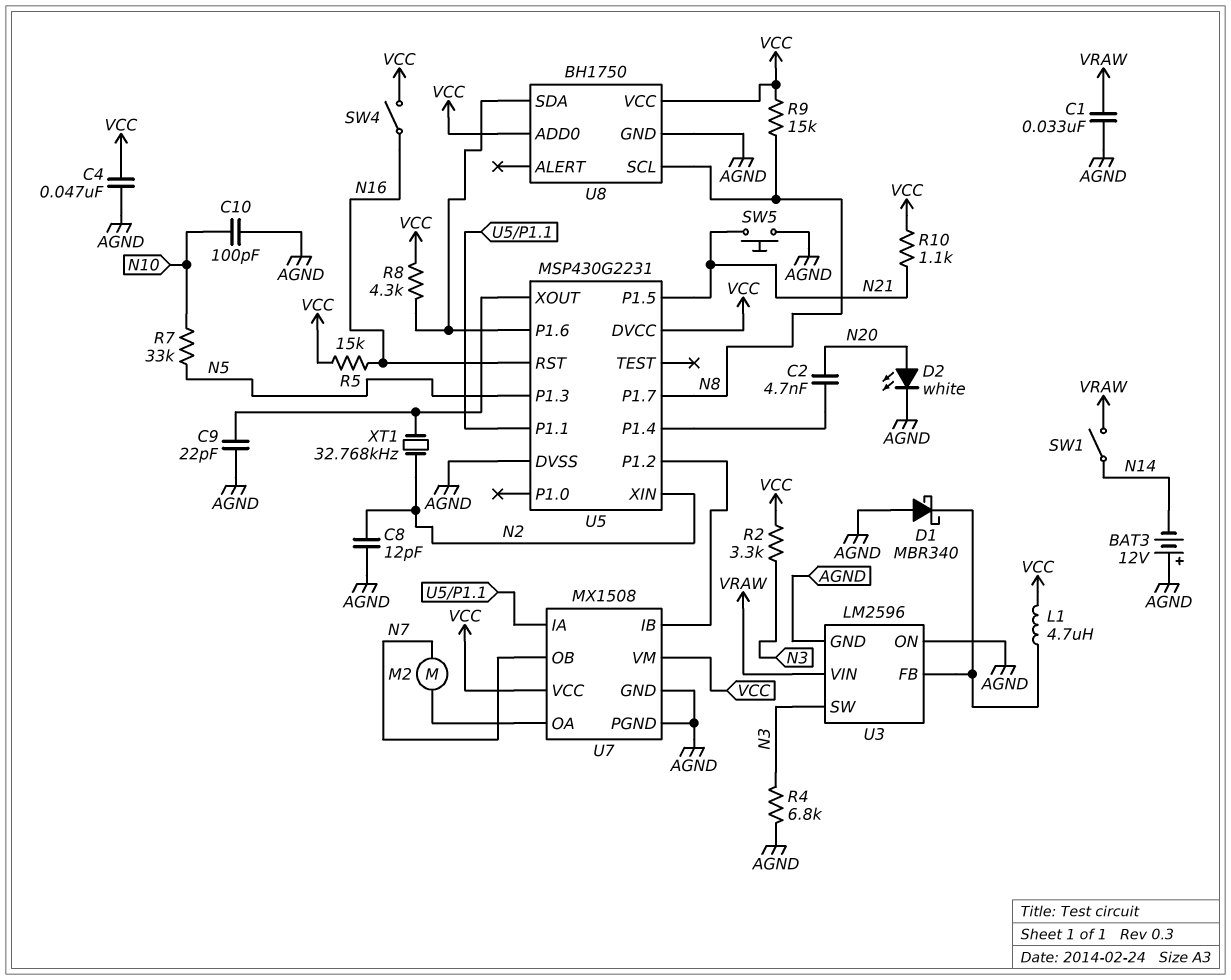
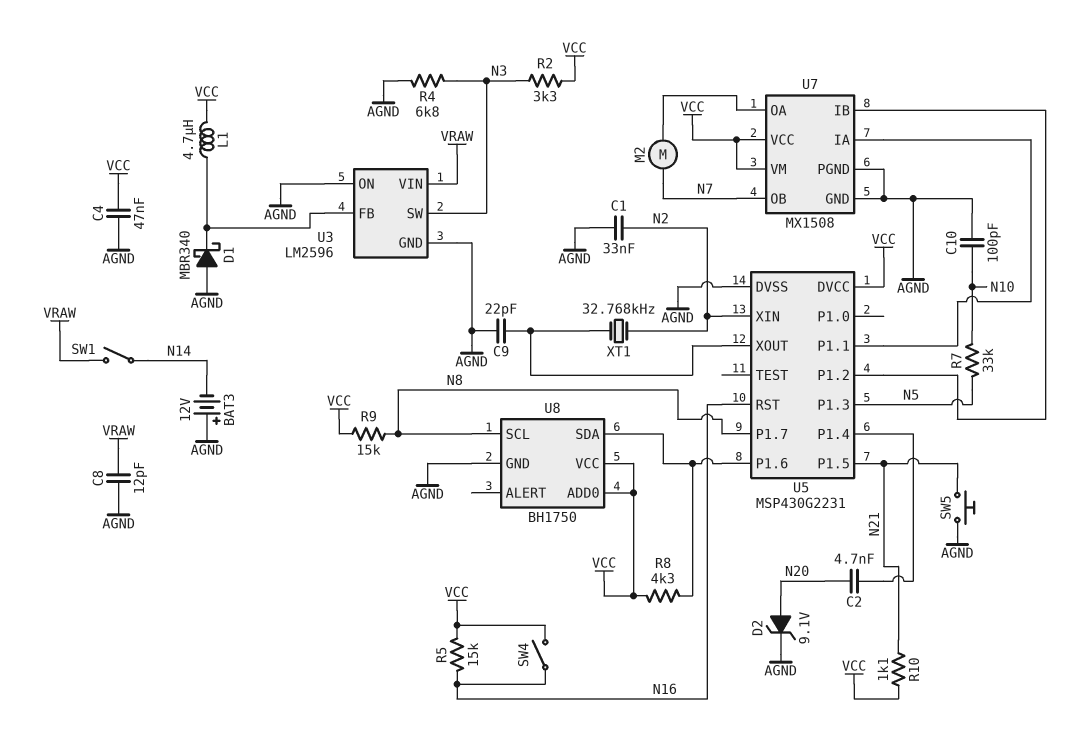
C1: 33nF (AGND, VRAW) -> 33nF (AGND, N2)
C8: 12pF (AGND, N2) -> 12pF (AGND, VRAW)
D2: LED white (A N20, K AGND) -> zener 9.1V (A N20, K AGND)

